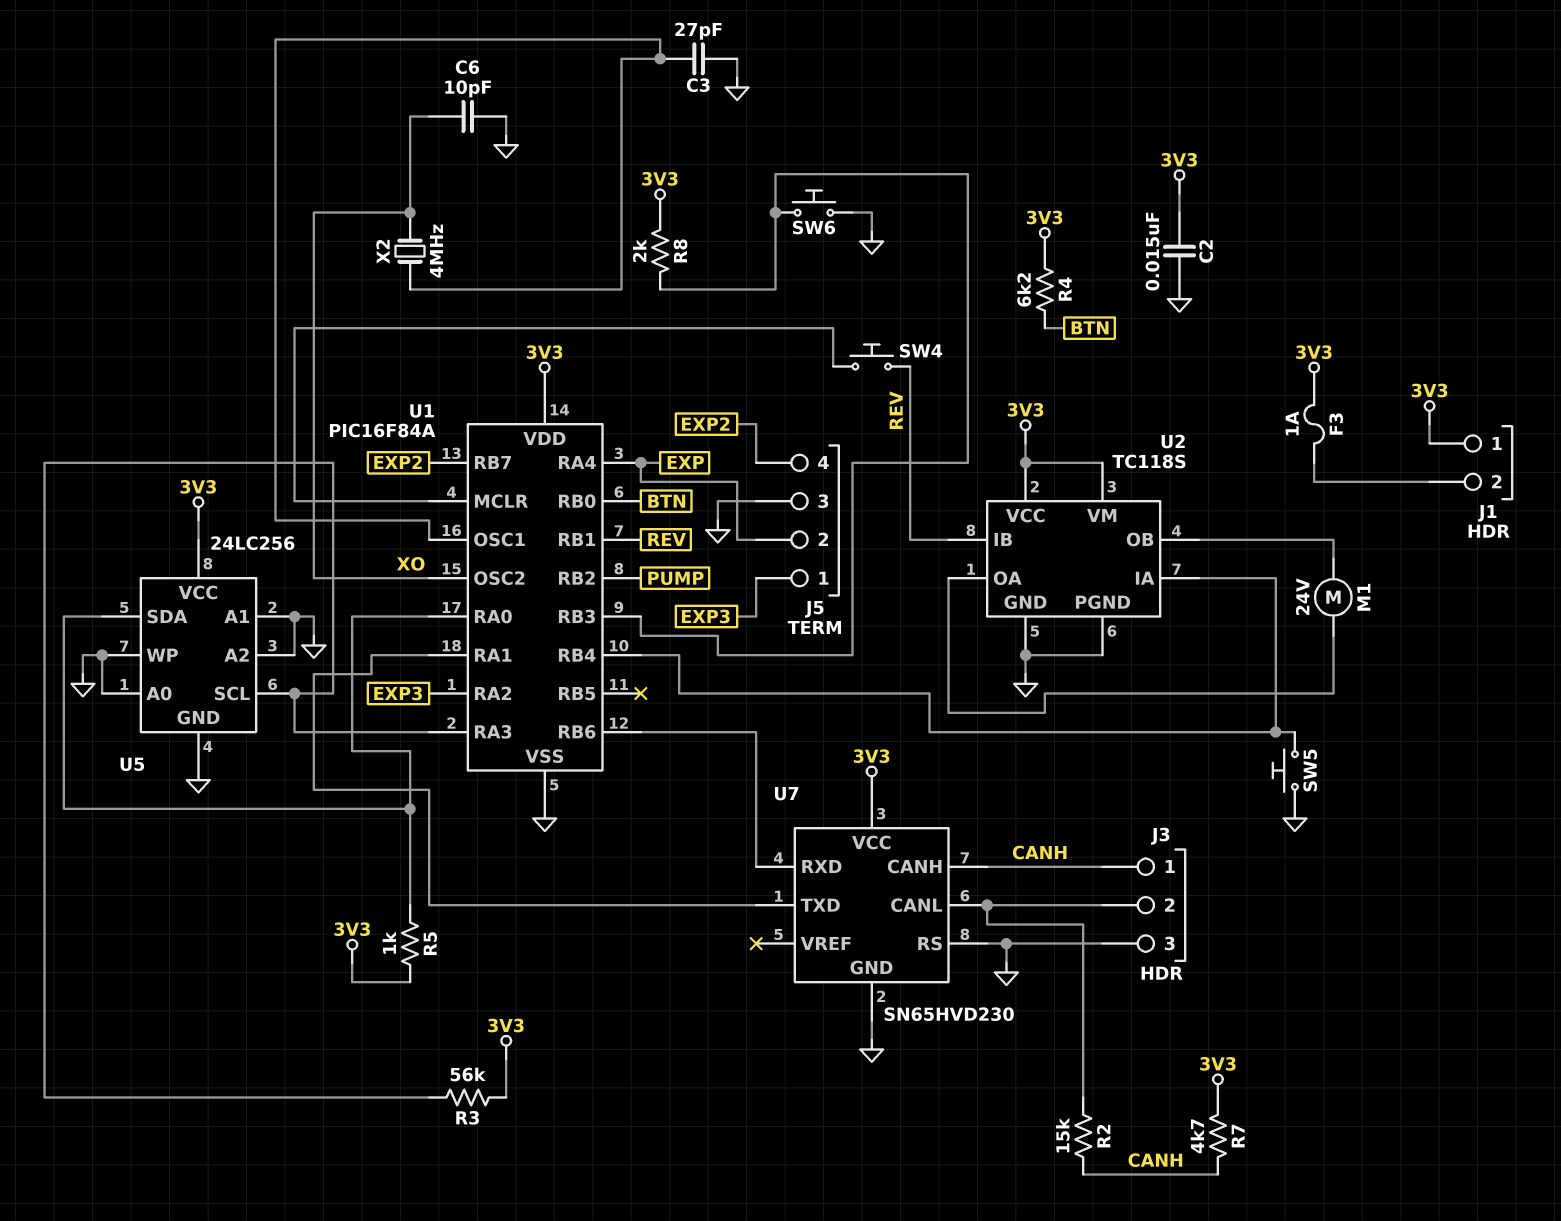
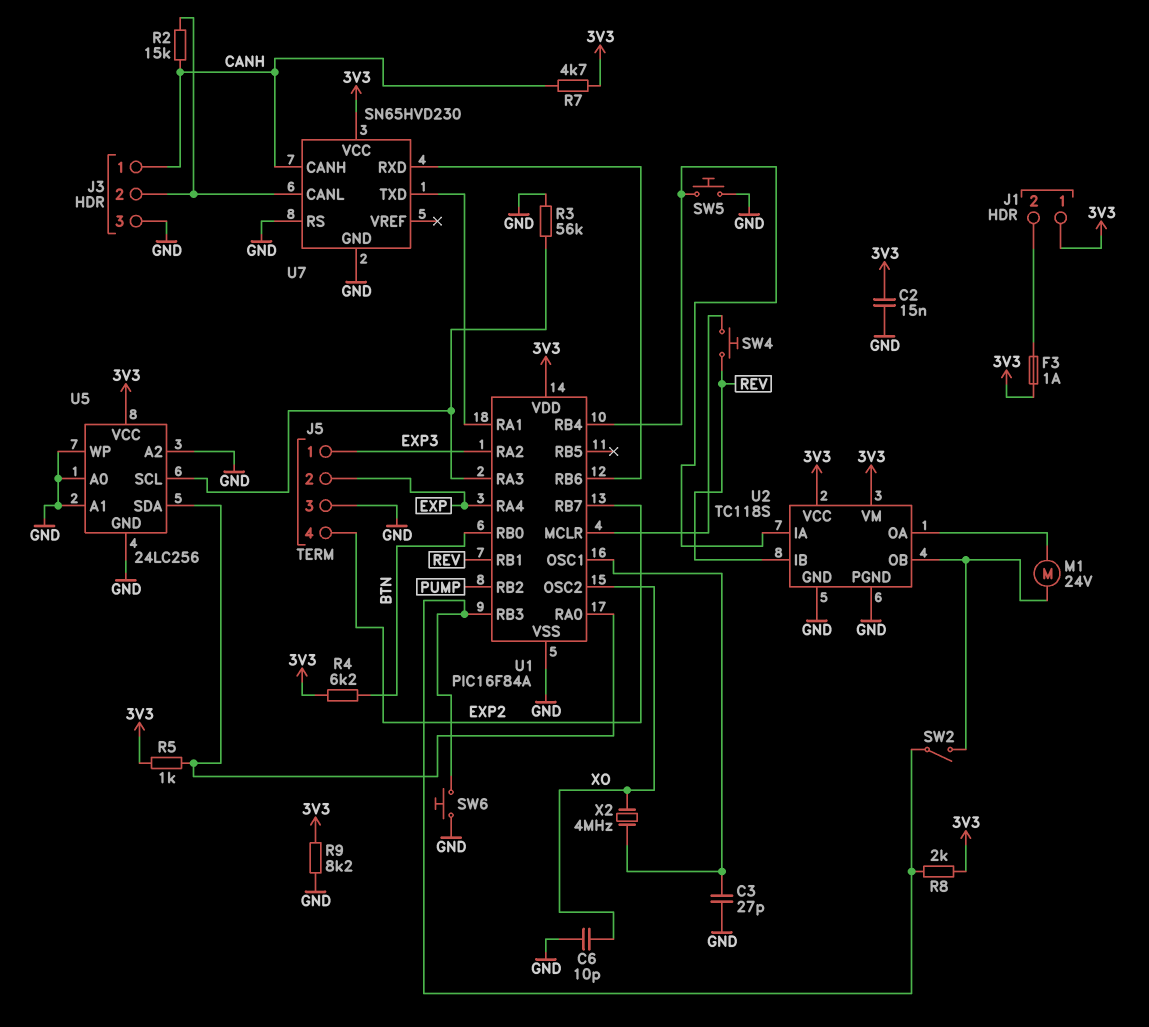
R3: 56k (3V3, U1/RA3) -> 56k (GND, U1/RA3)
R9: none -> 8.2k (3V3, GND)
SW2: none -> switch (U1/RB3, U2/OB)

